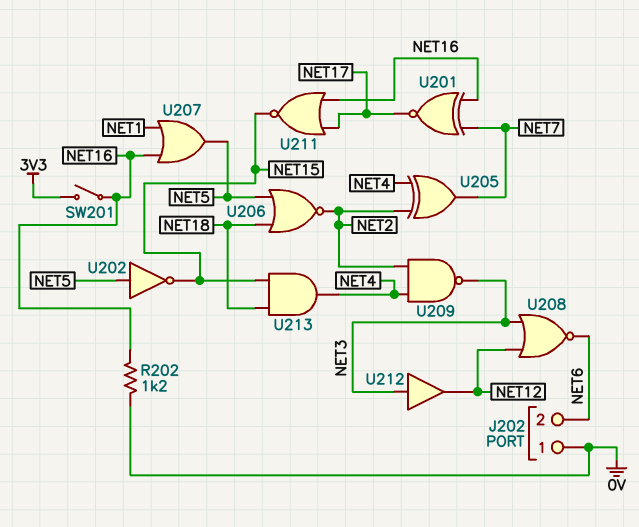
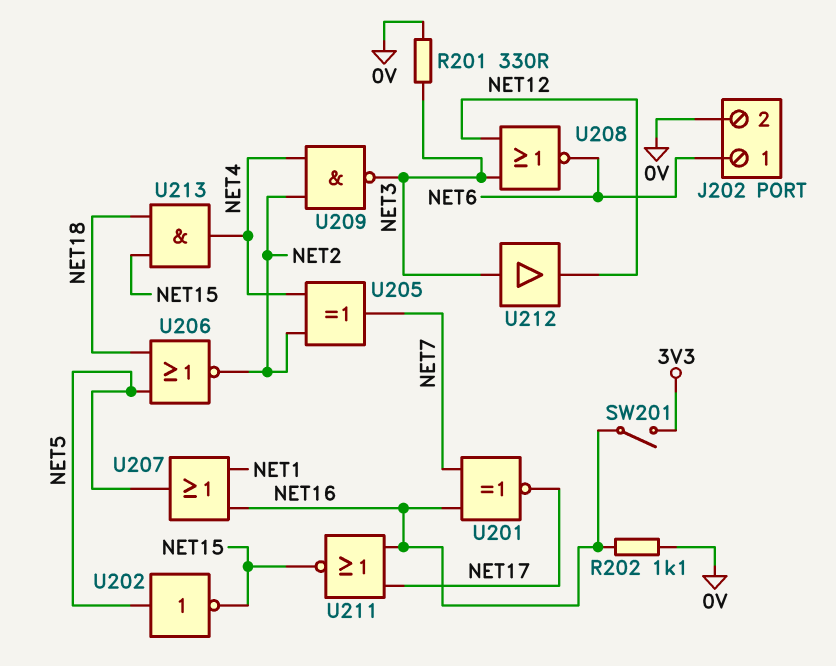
J202 pin 1: 0V -> NET6
J202 pin 2: NET6 -> 0V
R201: none -> 330 (0V, NET3)
R202: 1.2k (0V, NET16) -> 1.1k (0V, NET16)

